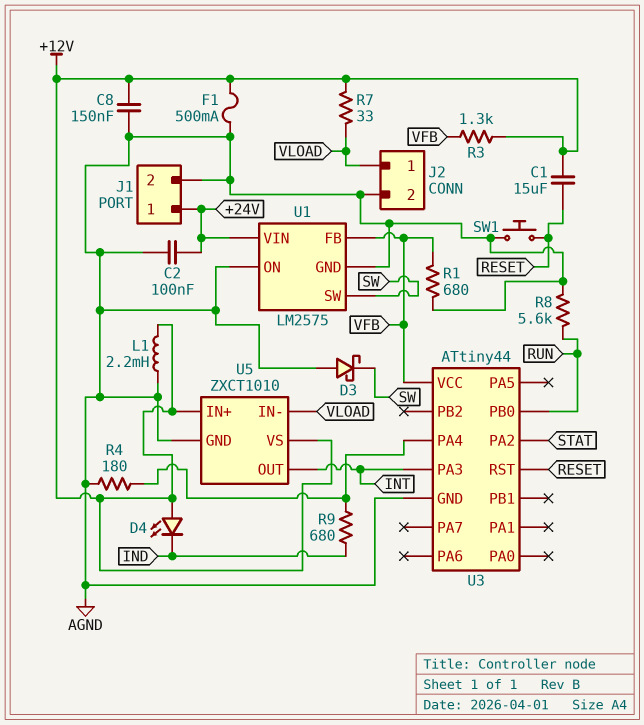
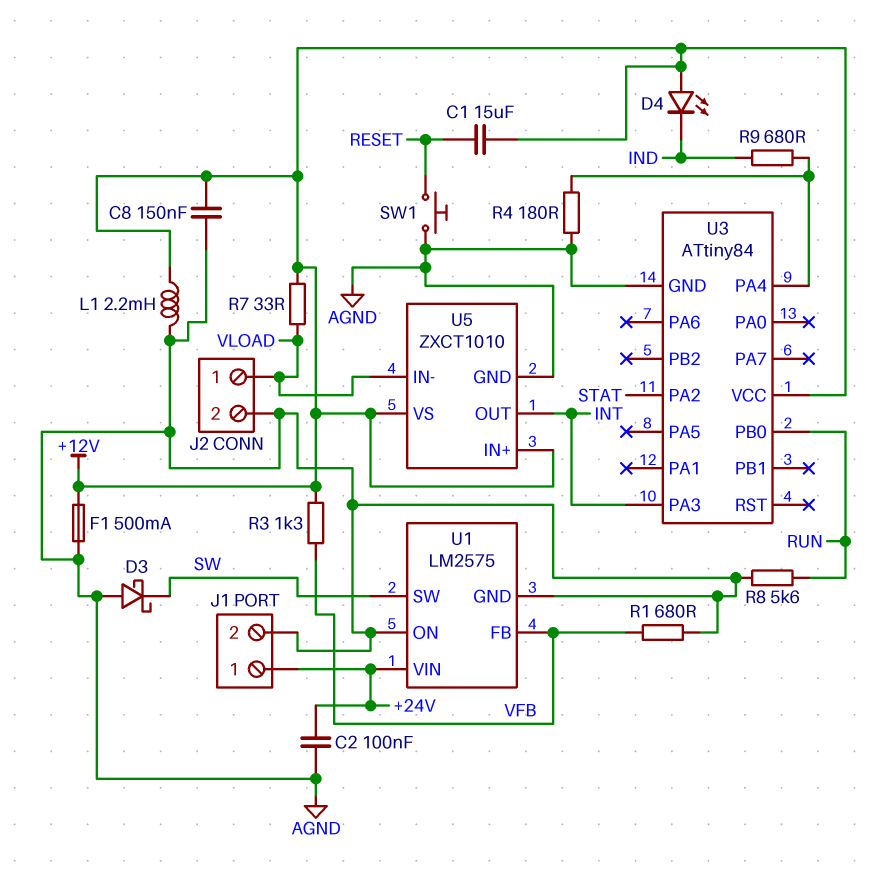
U3: ATtiny44 -> ATtiny84
U3 pin RST: RESET -> none
U3 pin VCC: VFB -> +12V

